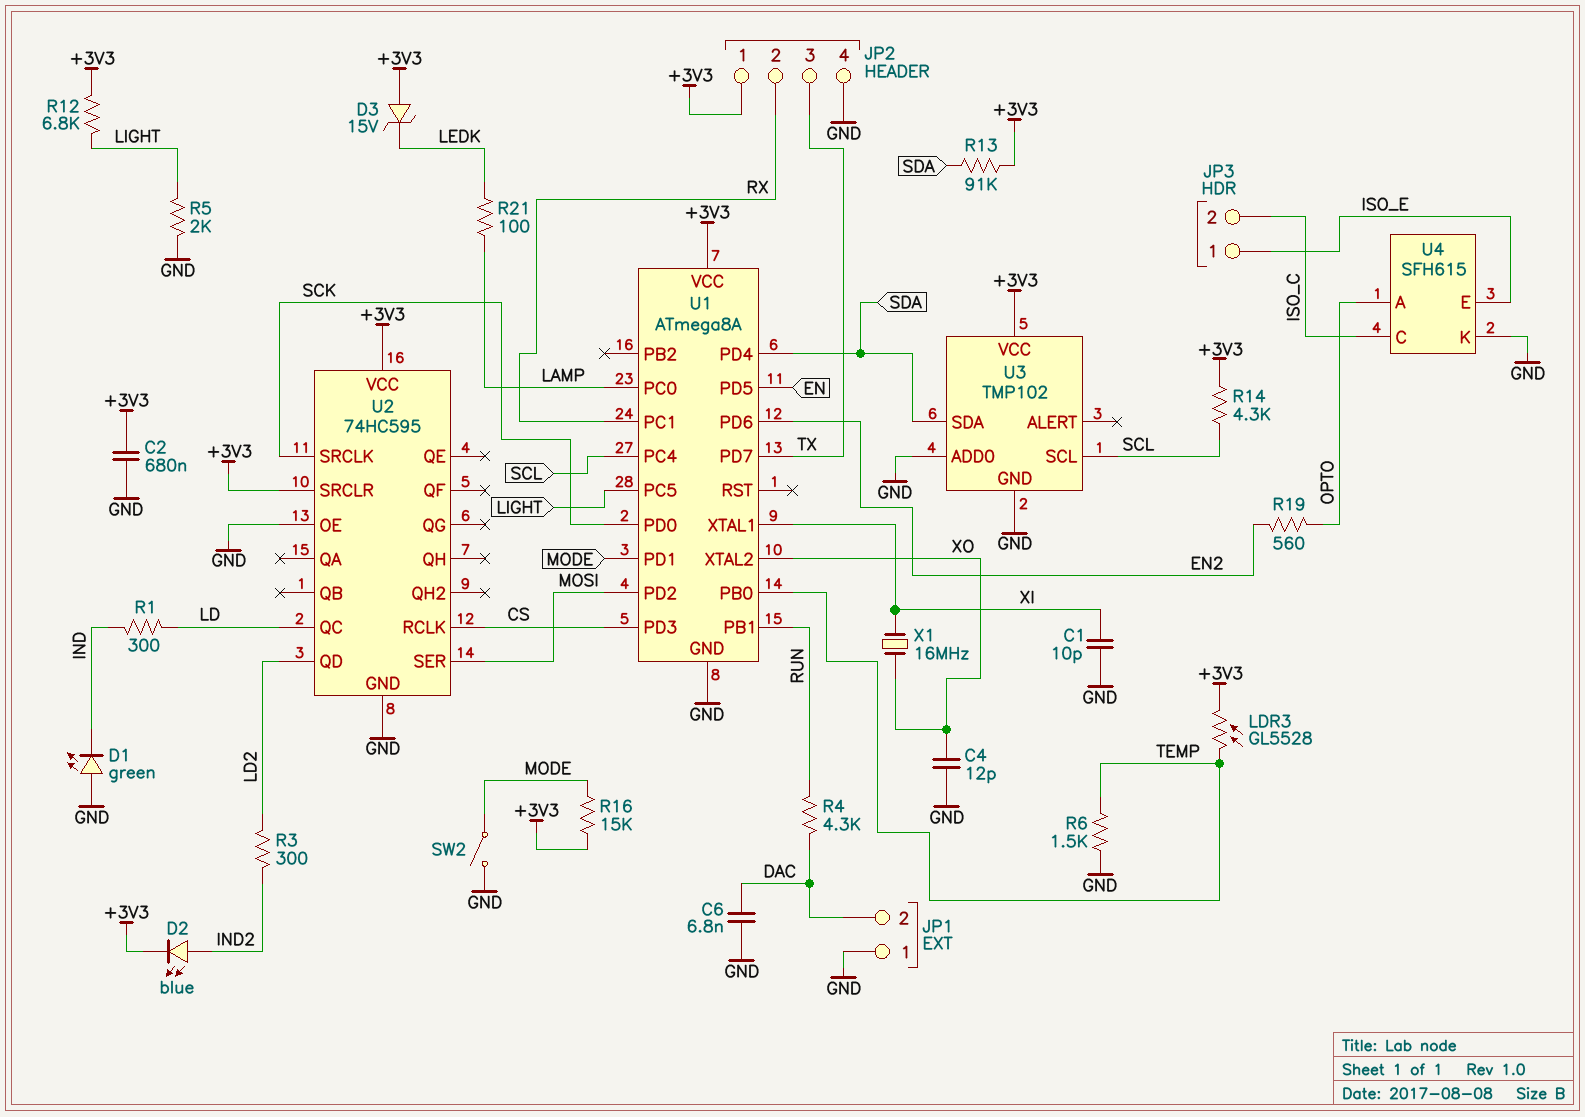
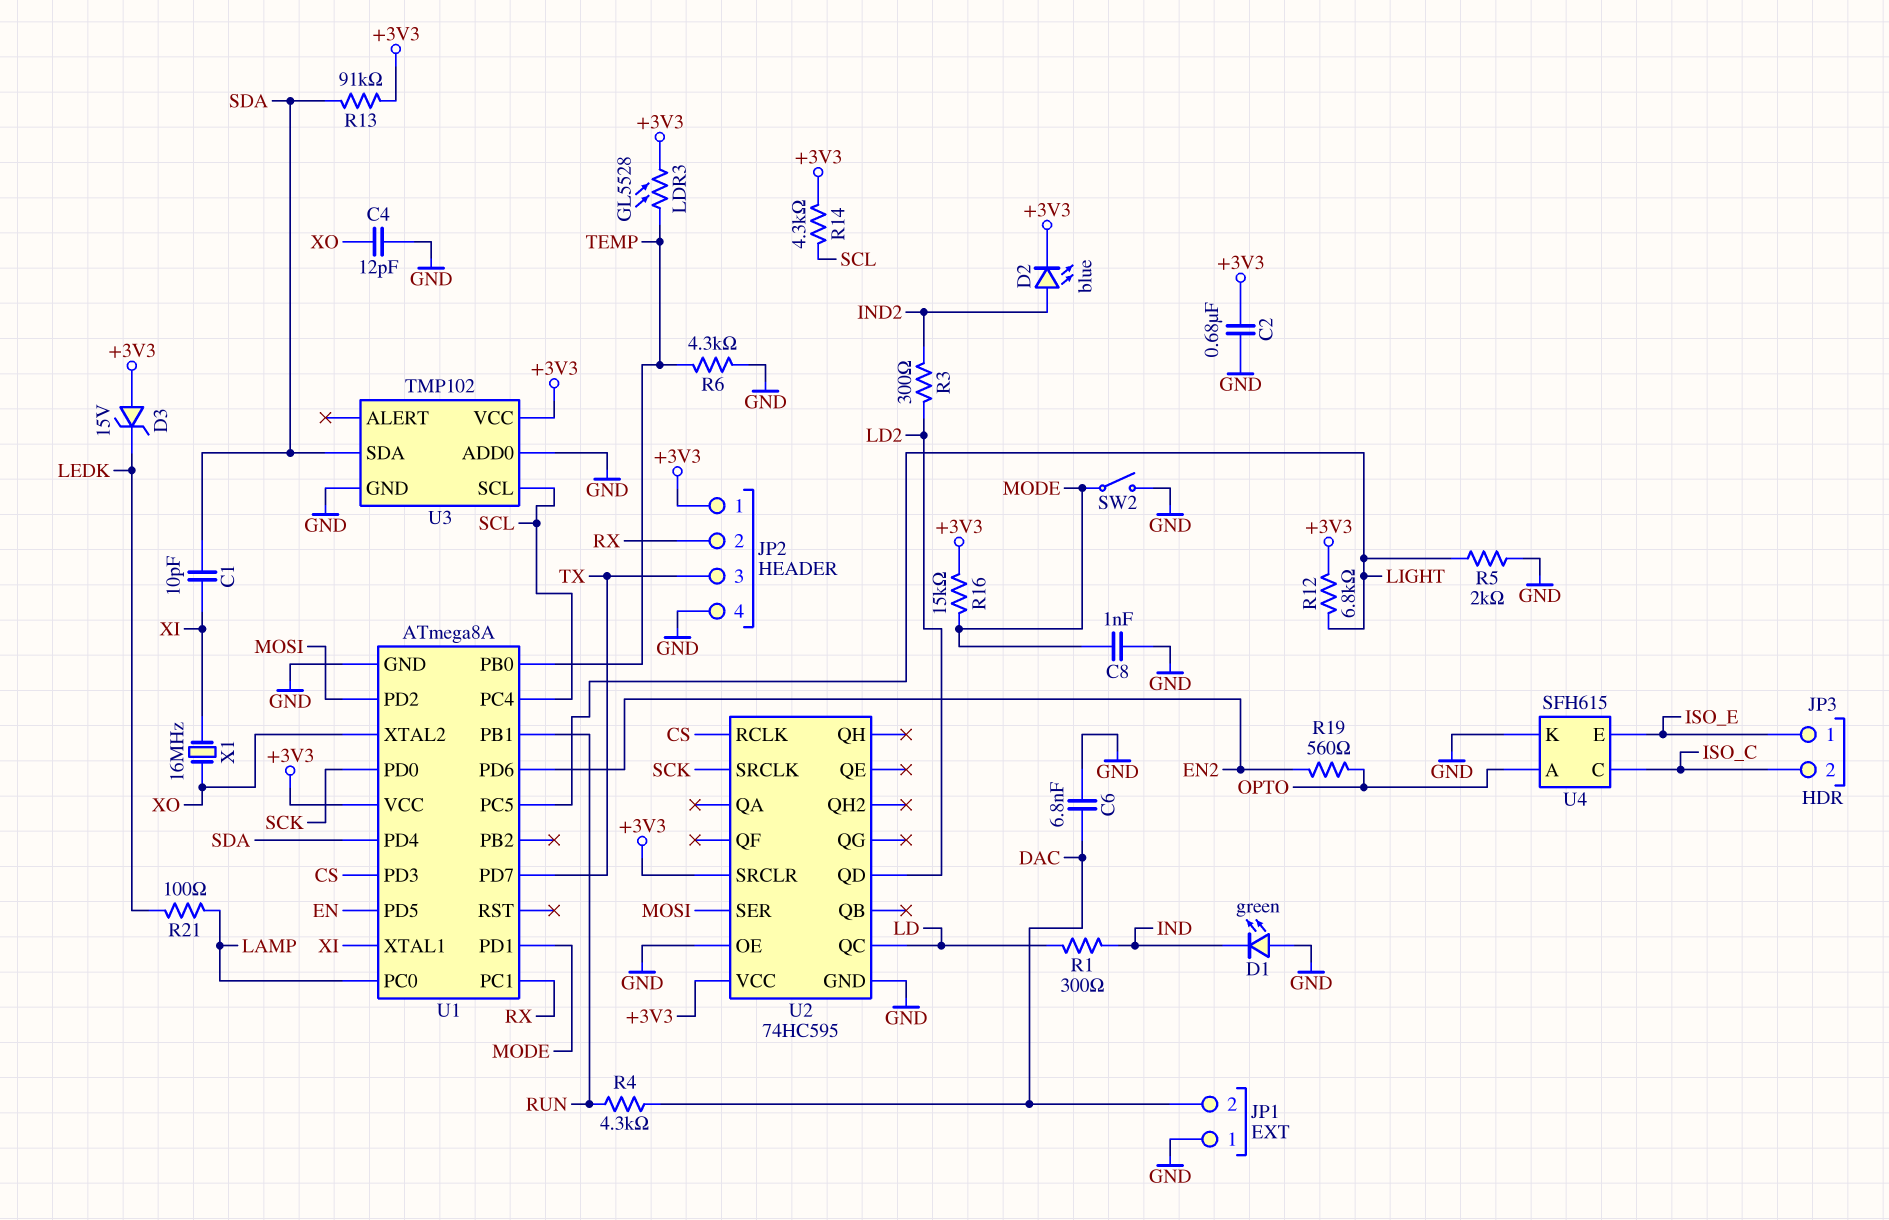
C1: 10pF (GND, XI) -> 10pF (SDA, XI)
C8: none -> 1nF (GND, MODE)
R6: 1.5k (GND, TEMP) -> 4.3k (GND, TEMP)

